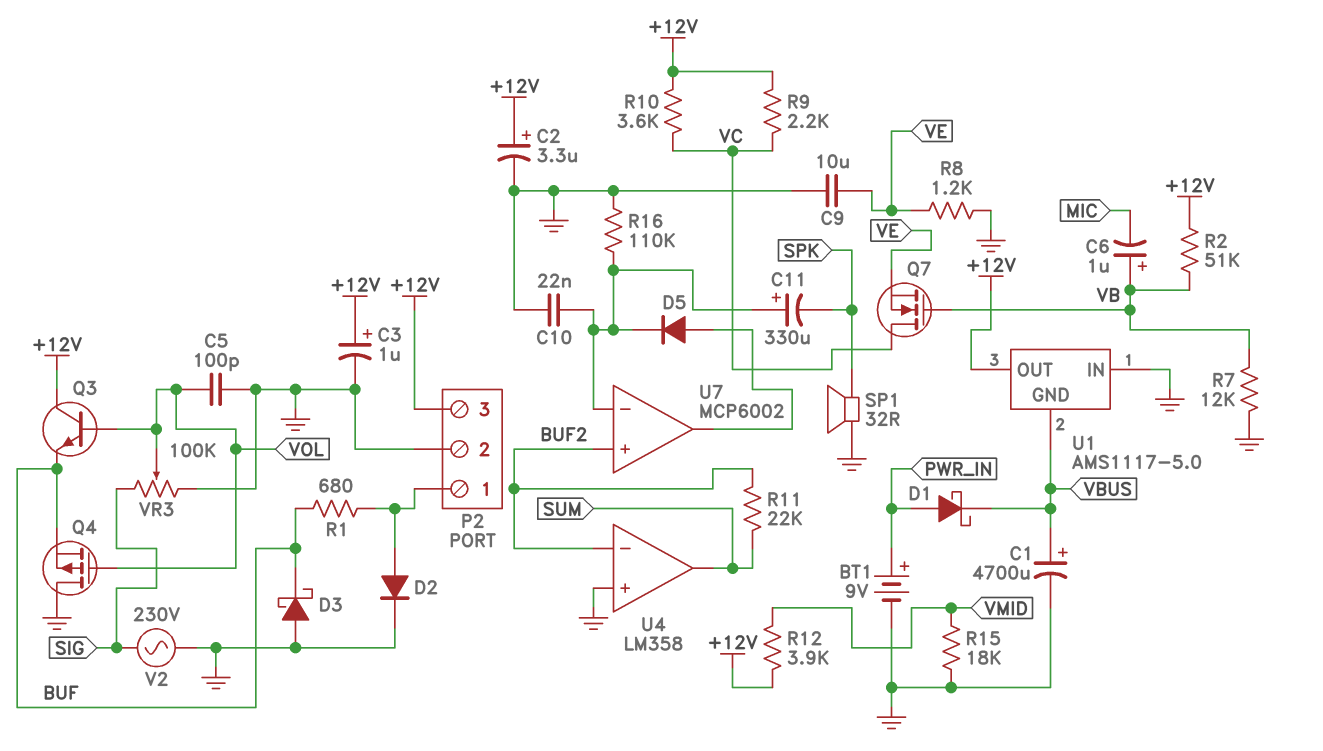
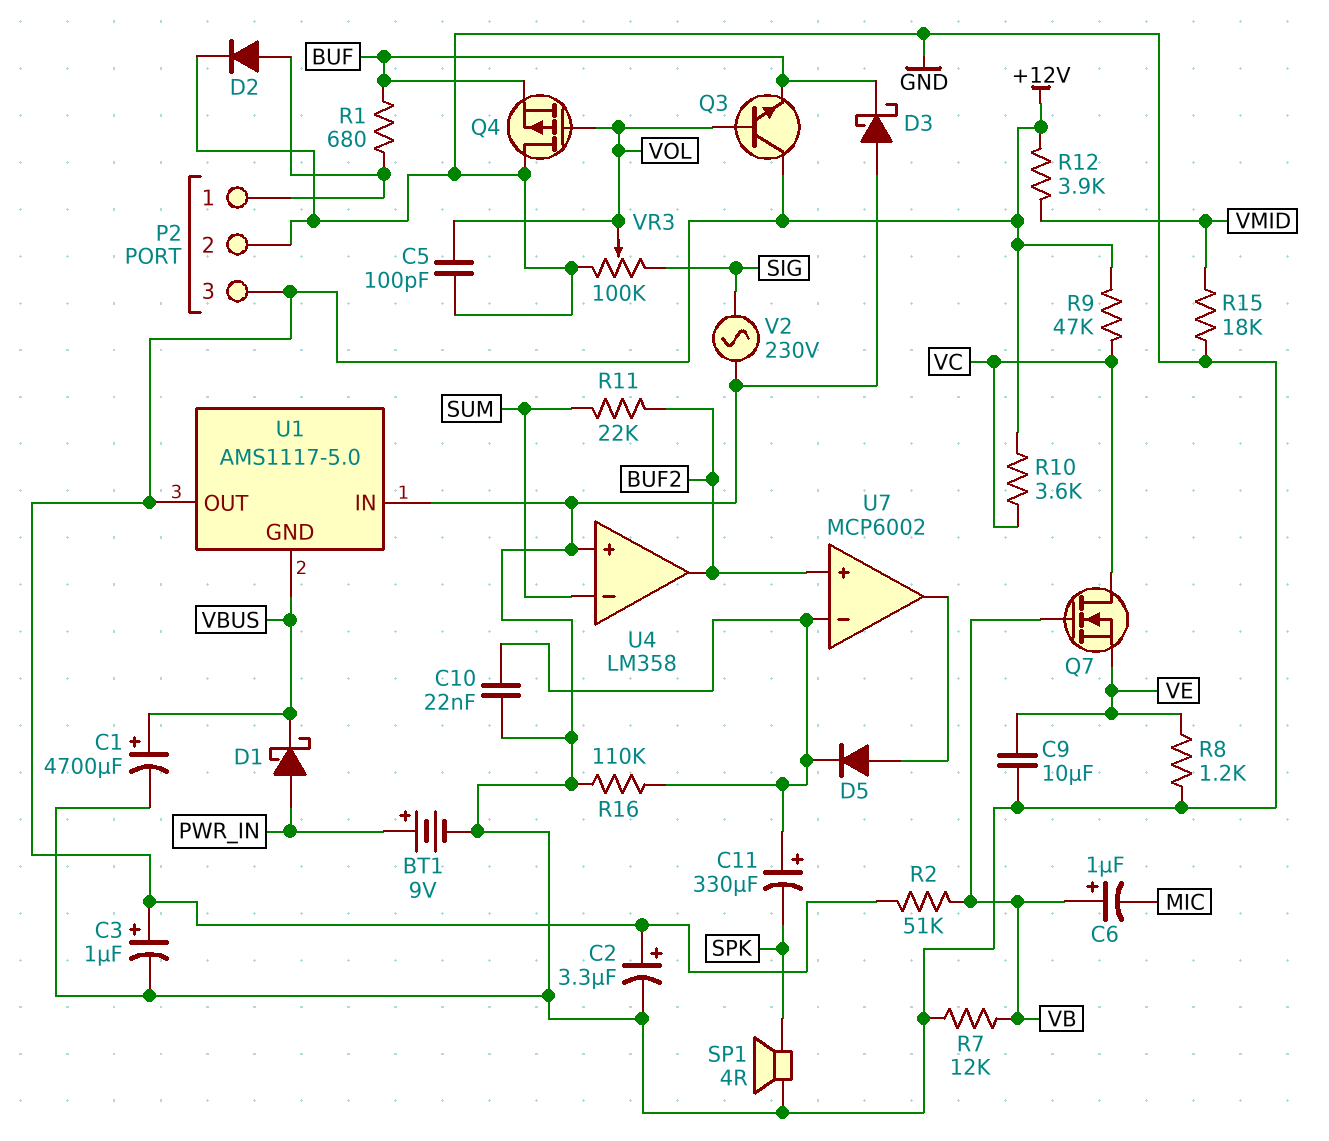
R9: 2.2k (+12V, VC) -> 47k (+12V, VC)
SP1: speaker 32R (GND, SPK) -> speaker 4R (GND, SPK)
U4 pin in-: BUF2 -> SUM
U4 pin out: SUM -> BUF2

